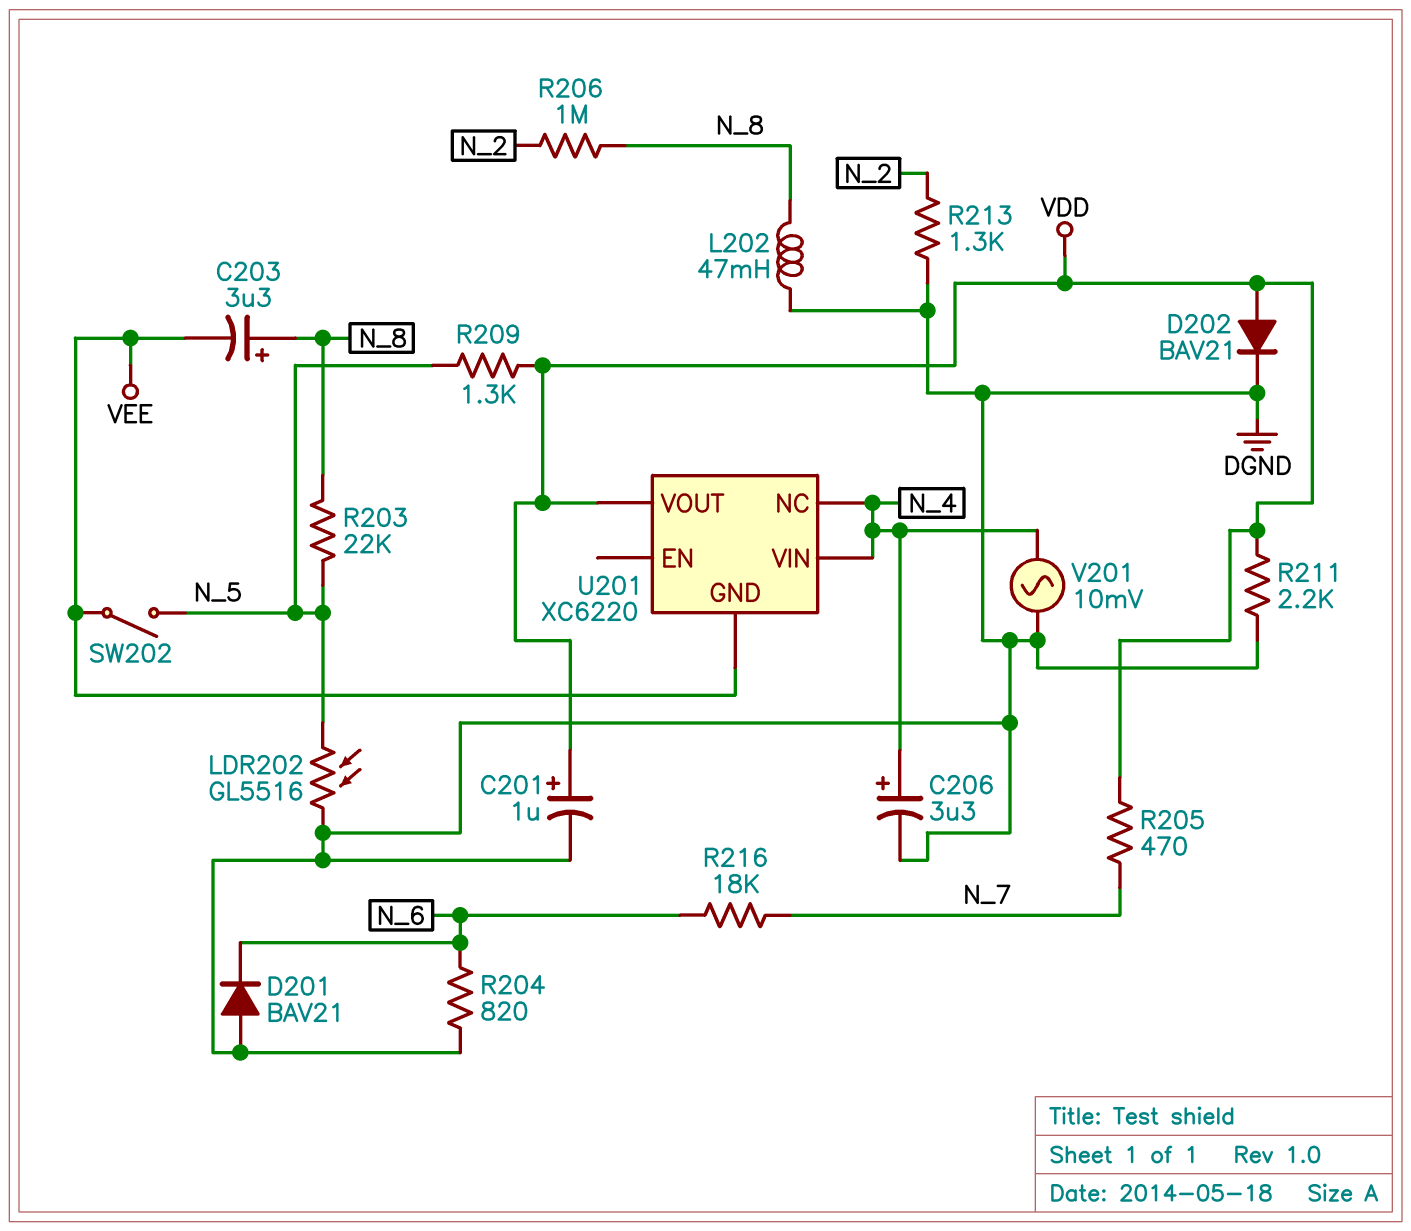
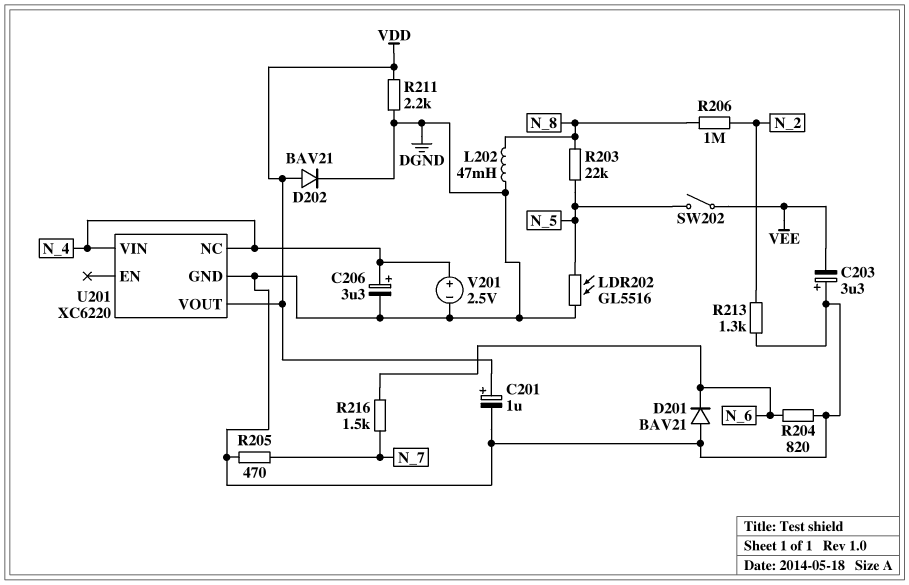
C203: 3.3uF (plus N_8, minus VEE) -> 3.3uF (plus DGND, minus VEE)
R205: 470 (N_7, VDD) -> 470 (DGND, N_7)
R209: 1.3k (N_5, VDD) -> none
R216: 18k (N_6, N_7) -> 1.5k (N_6, N_7)
U201 pin GND: VEE -> DGND
V201: AC 10mV (DGND, N_4) -> 2.5V (plus N_4, minus DGND)

